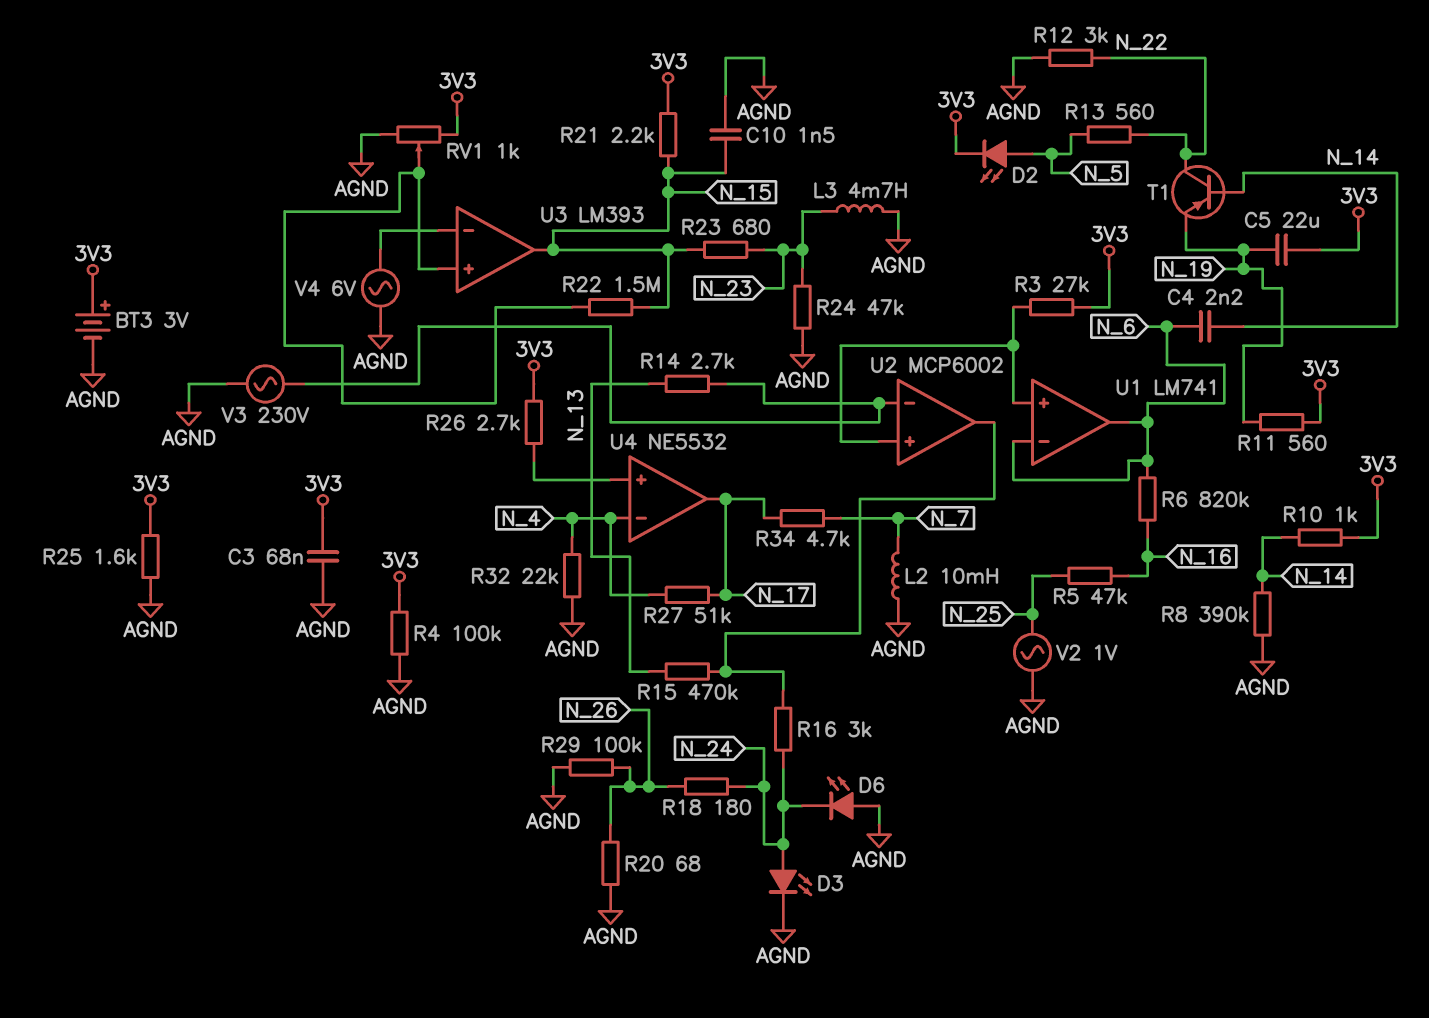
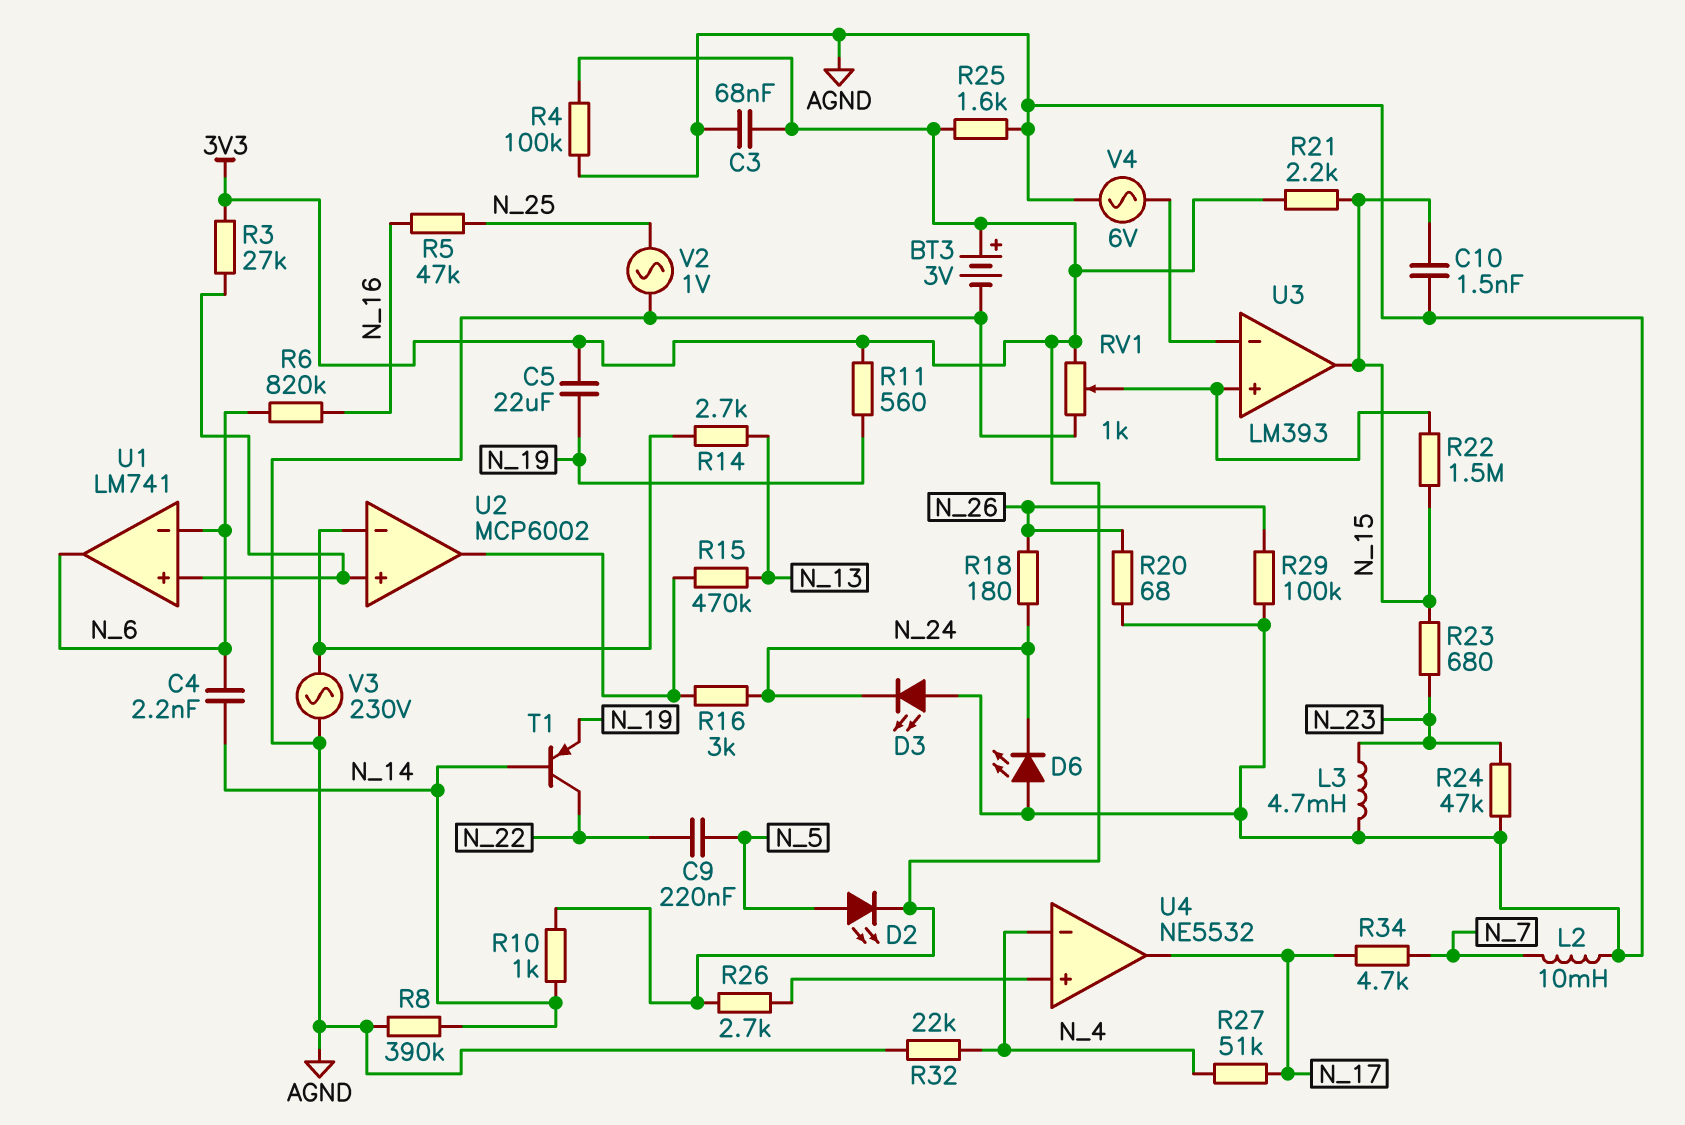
C9: none -> 220nF (N_5, N_22)
D3: LED (A N_24, K AGND) -> LED (A AGND, K N_24)
R12: 3k (AGND, N_22) -> none
R13: 560 (N_5, N_22) -> none

